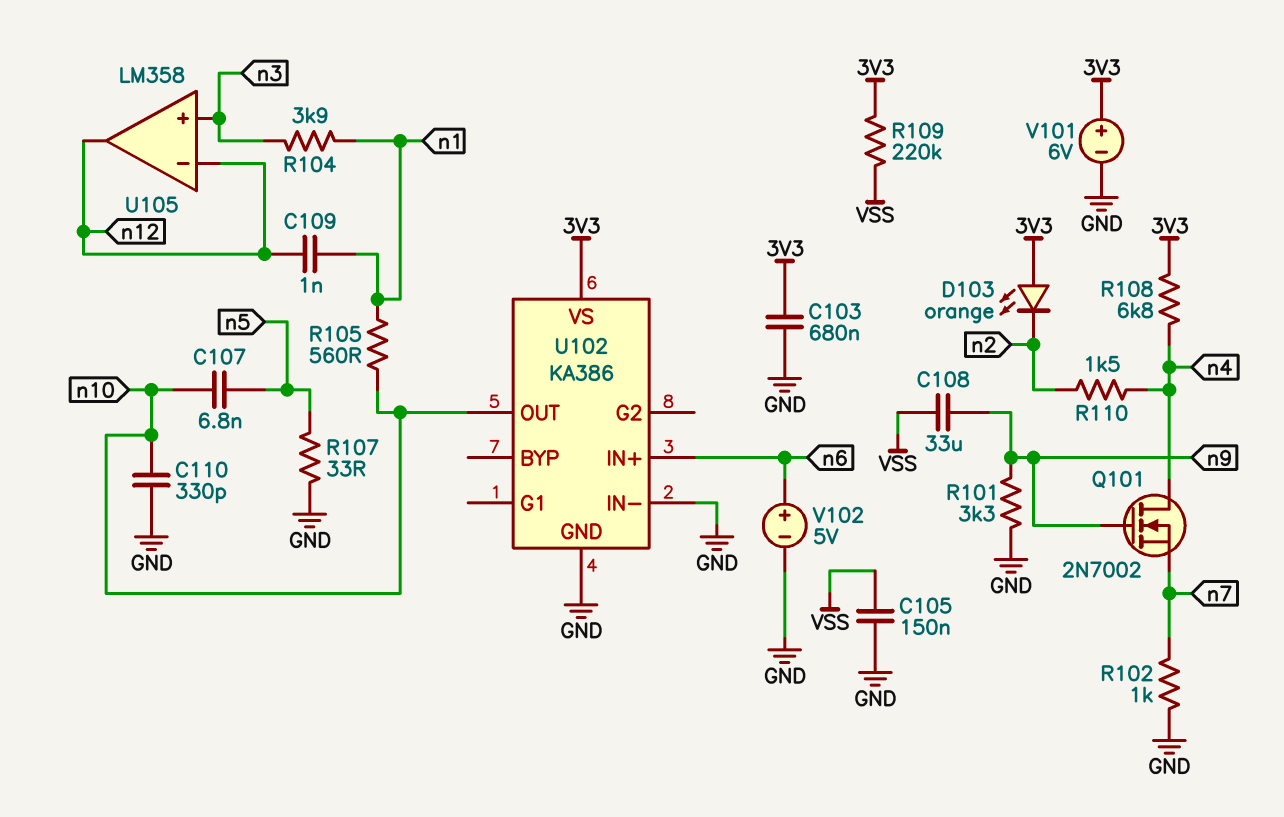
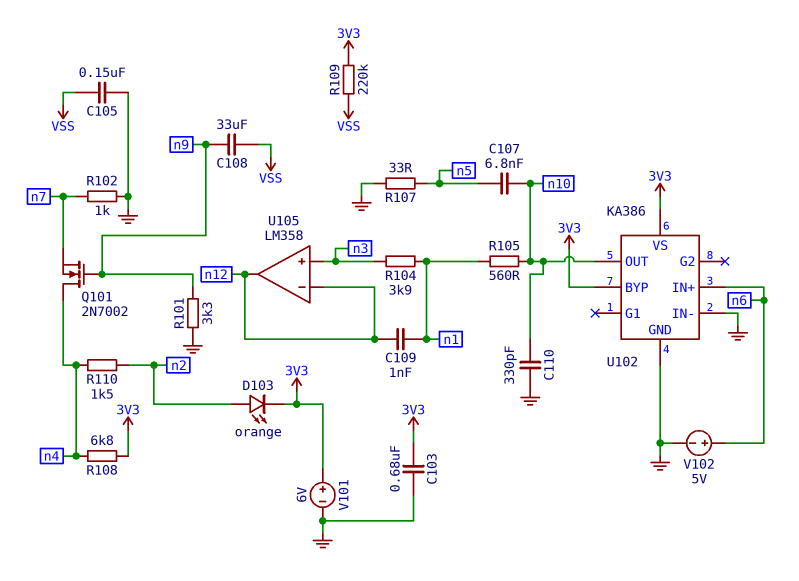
D103: LED orange (A 3V3, K n2) -> LED orange (A n2, K 3V3)
U102 pin BYP: none -> 3V3

